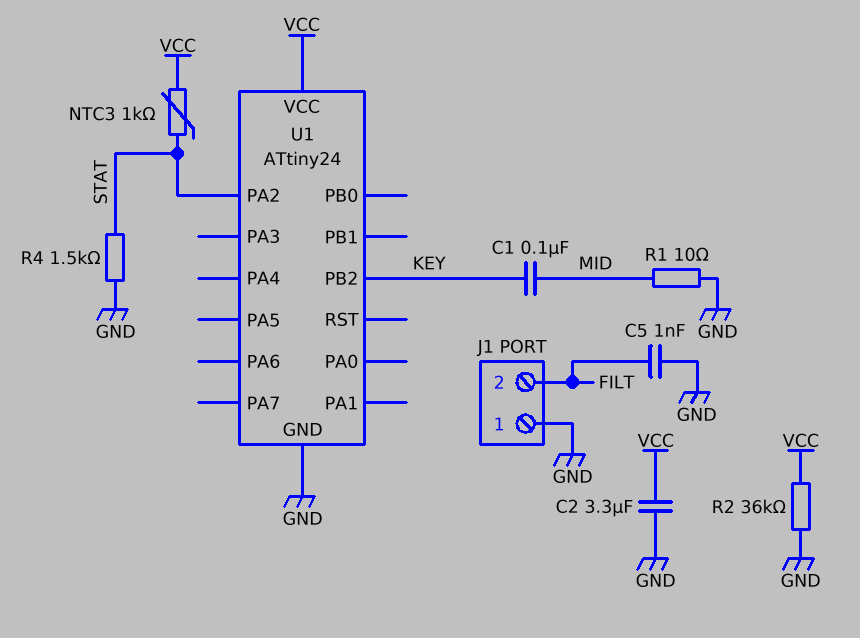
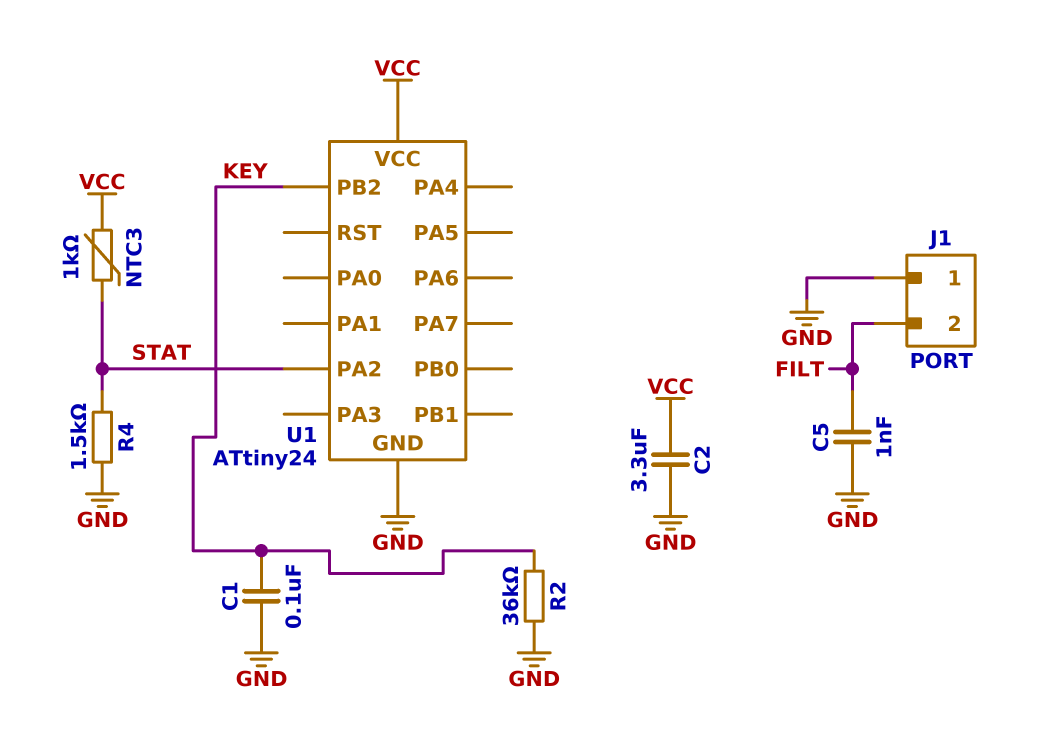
C1: 100nF (KEY, MID) -> 100nF (GND, KEY)
R1: 10 (GND, MID) -> none
R2: 36k (GND, VCC) -> 36k (GND, KEY)

